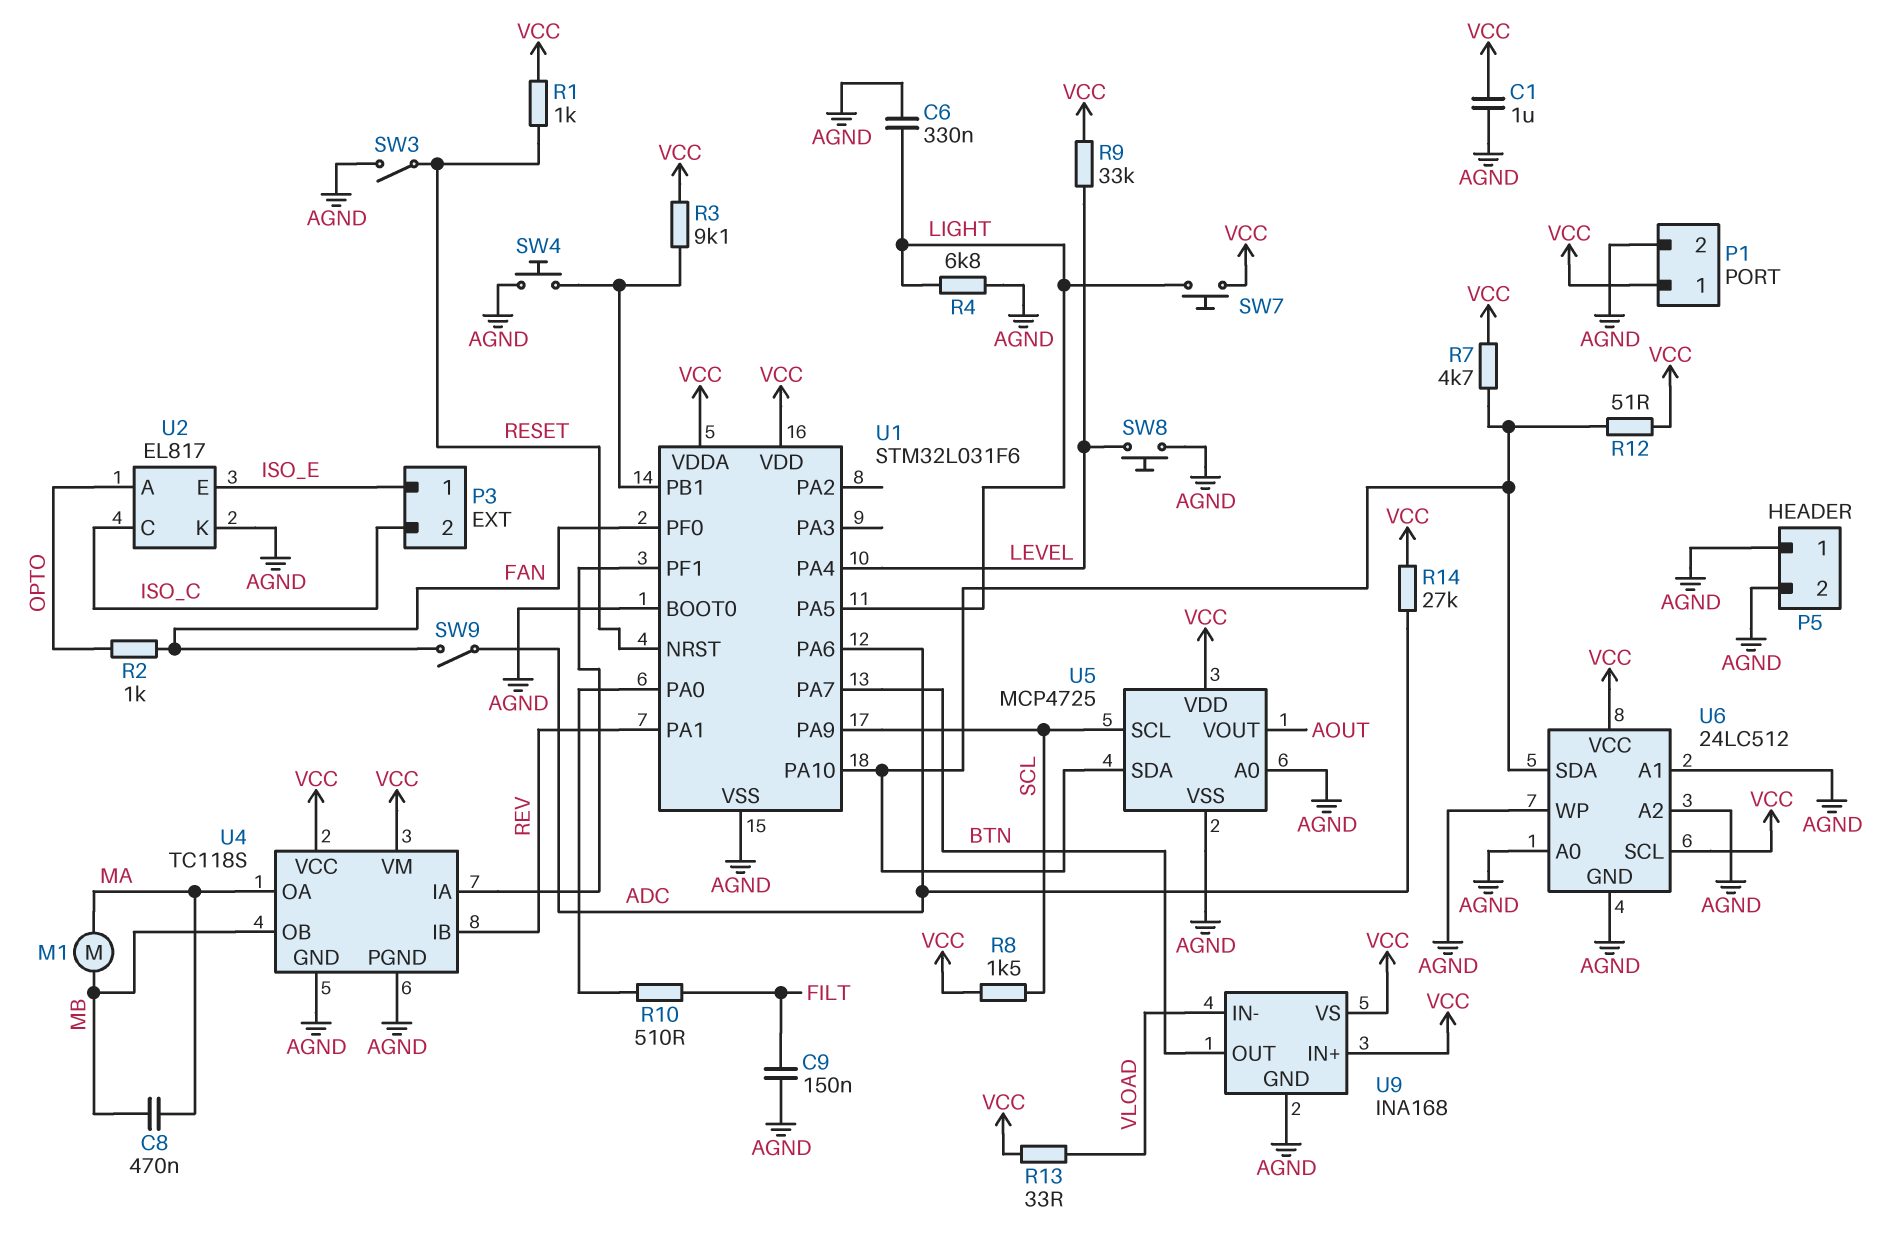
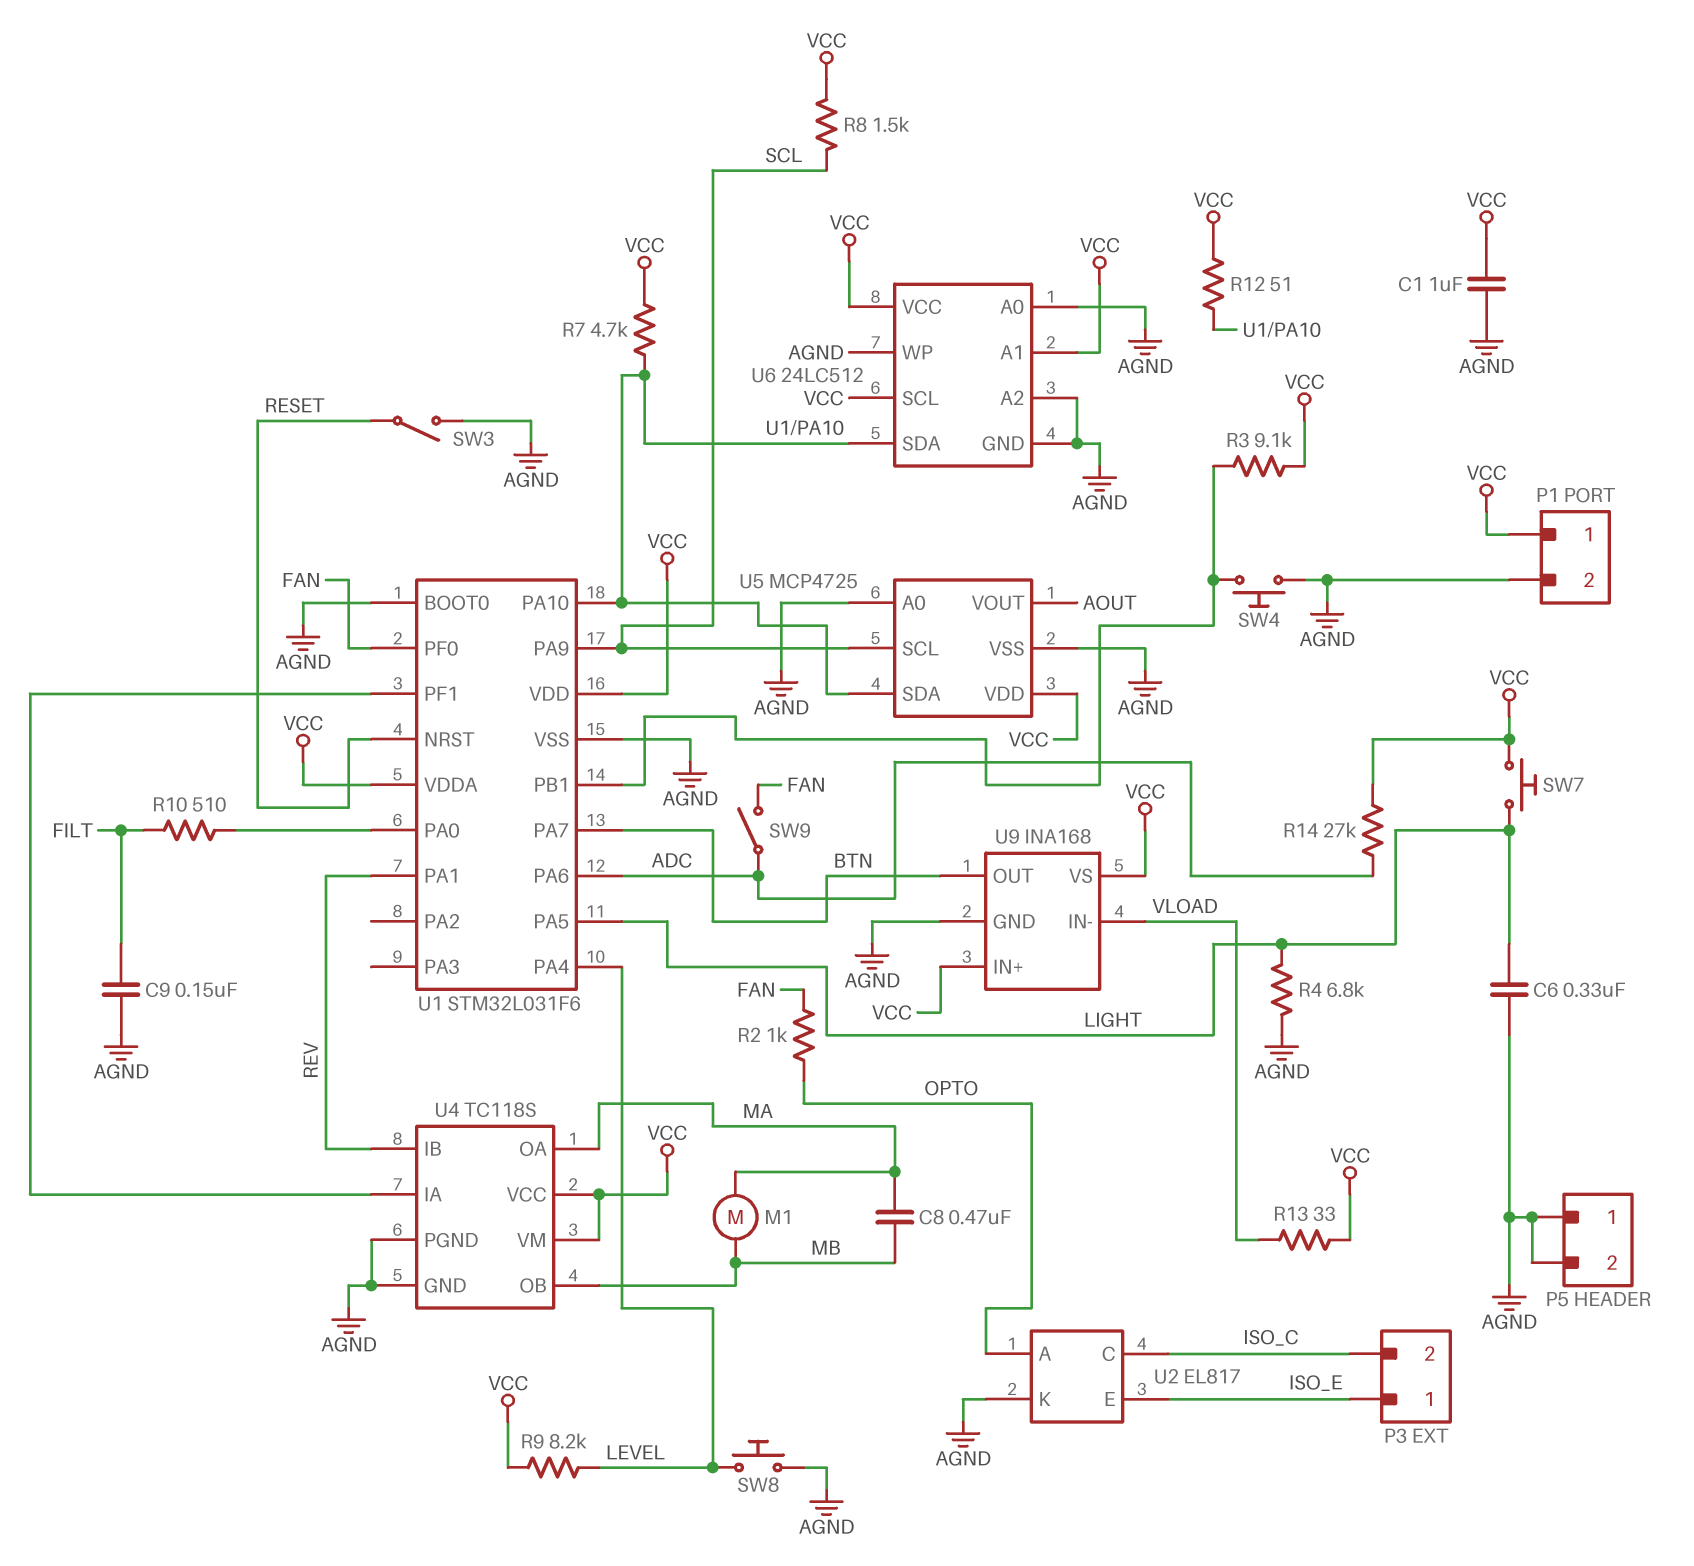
R1: 1k (RESET, VCC) -> none
R9: 33k (LEVEL, VCC) -> 8.2k (LEVEL, VCC)
U6 pin A1: AGND -> VCC

